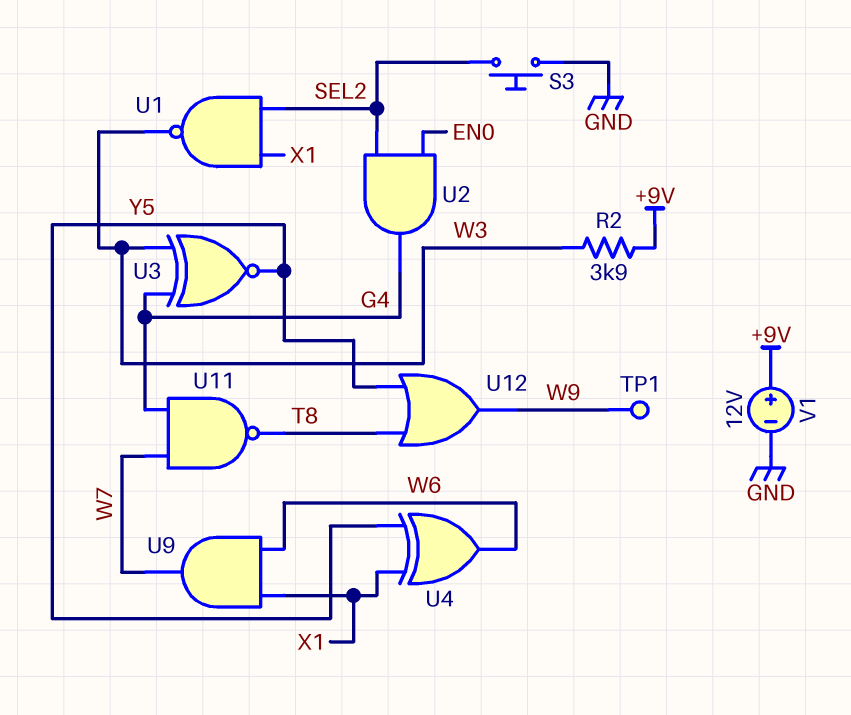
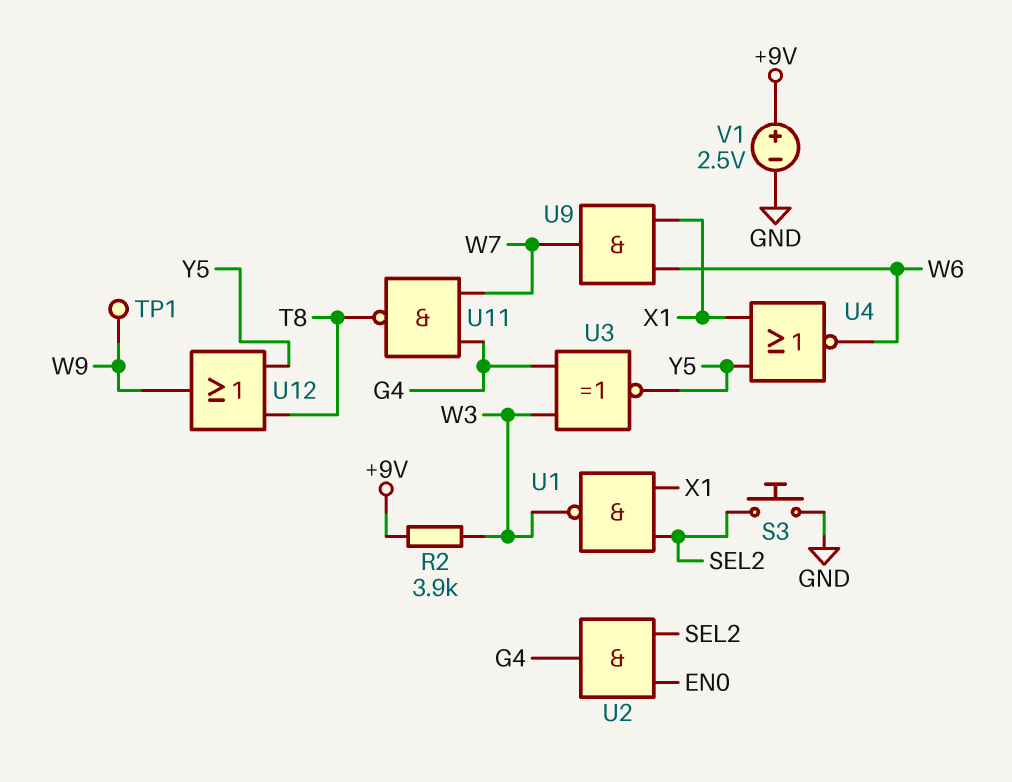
U4: XOR (in X1, in Y5, out W6) -> NOR (in X1, in Y5, out W6)
V1: 12V (plus +9V, minus GND) -> 2.5V (plus +9V, minus GND)

